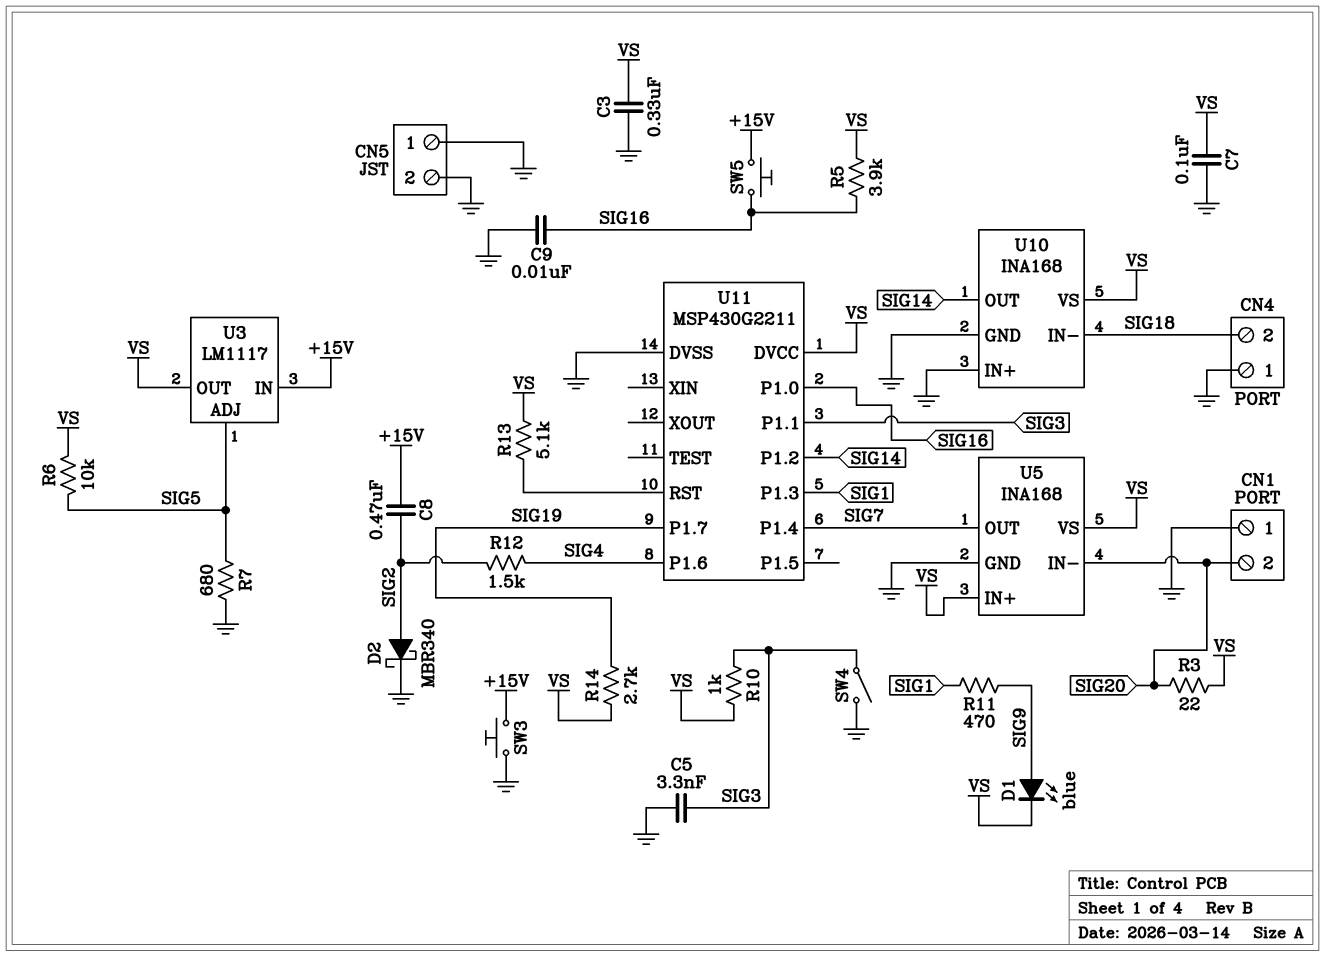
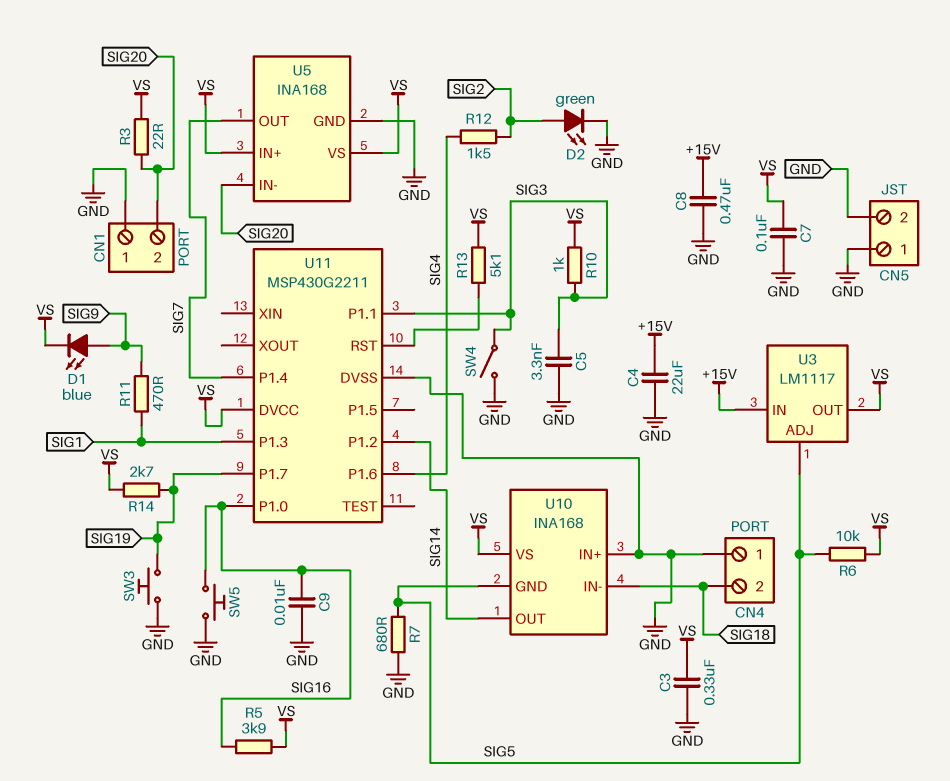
C4: none -> 22uF (+15V, GND)
C8: 470nF (+15V, SIG2) -> 470nF (+15V, GND)
D2: schottky MBR340 (A SIG2, K GND) -> LED green (A SIG2, K GND)
SW3: button (+15V, GND) -> button (GND, SIG19)
SW5: button (+15V, SIG16) -> button (GND, SIG16)
U10 pin GND: GND -> SIG5

